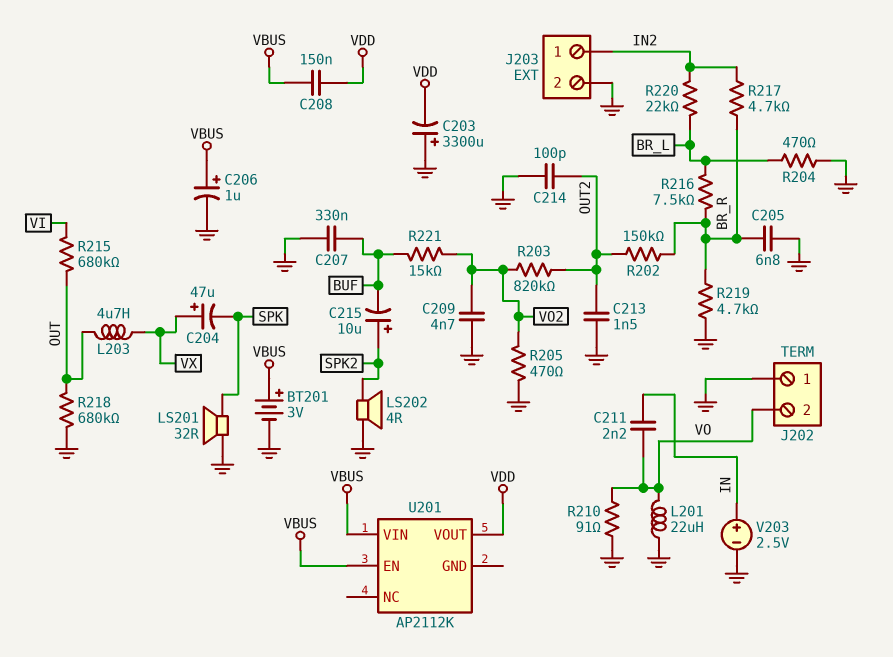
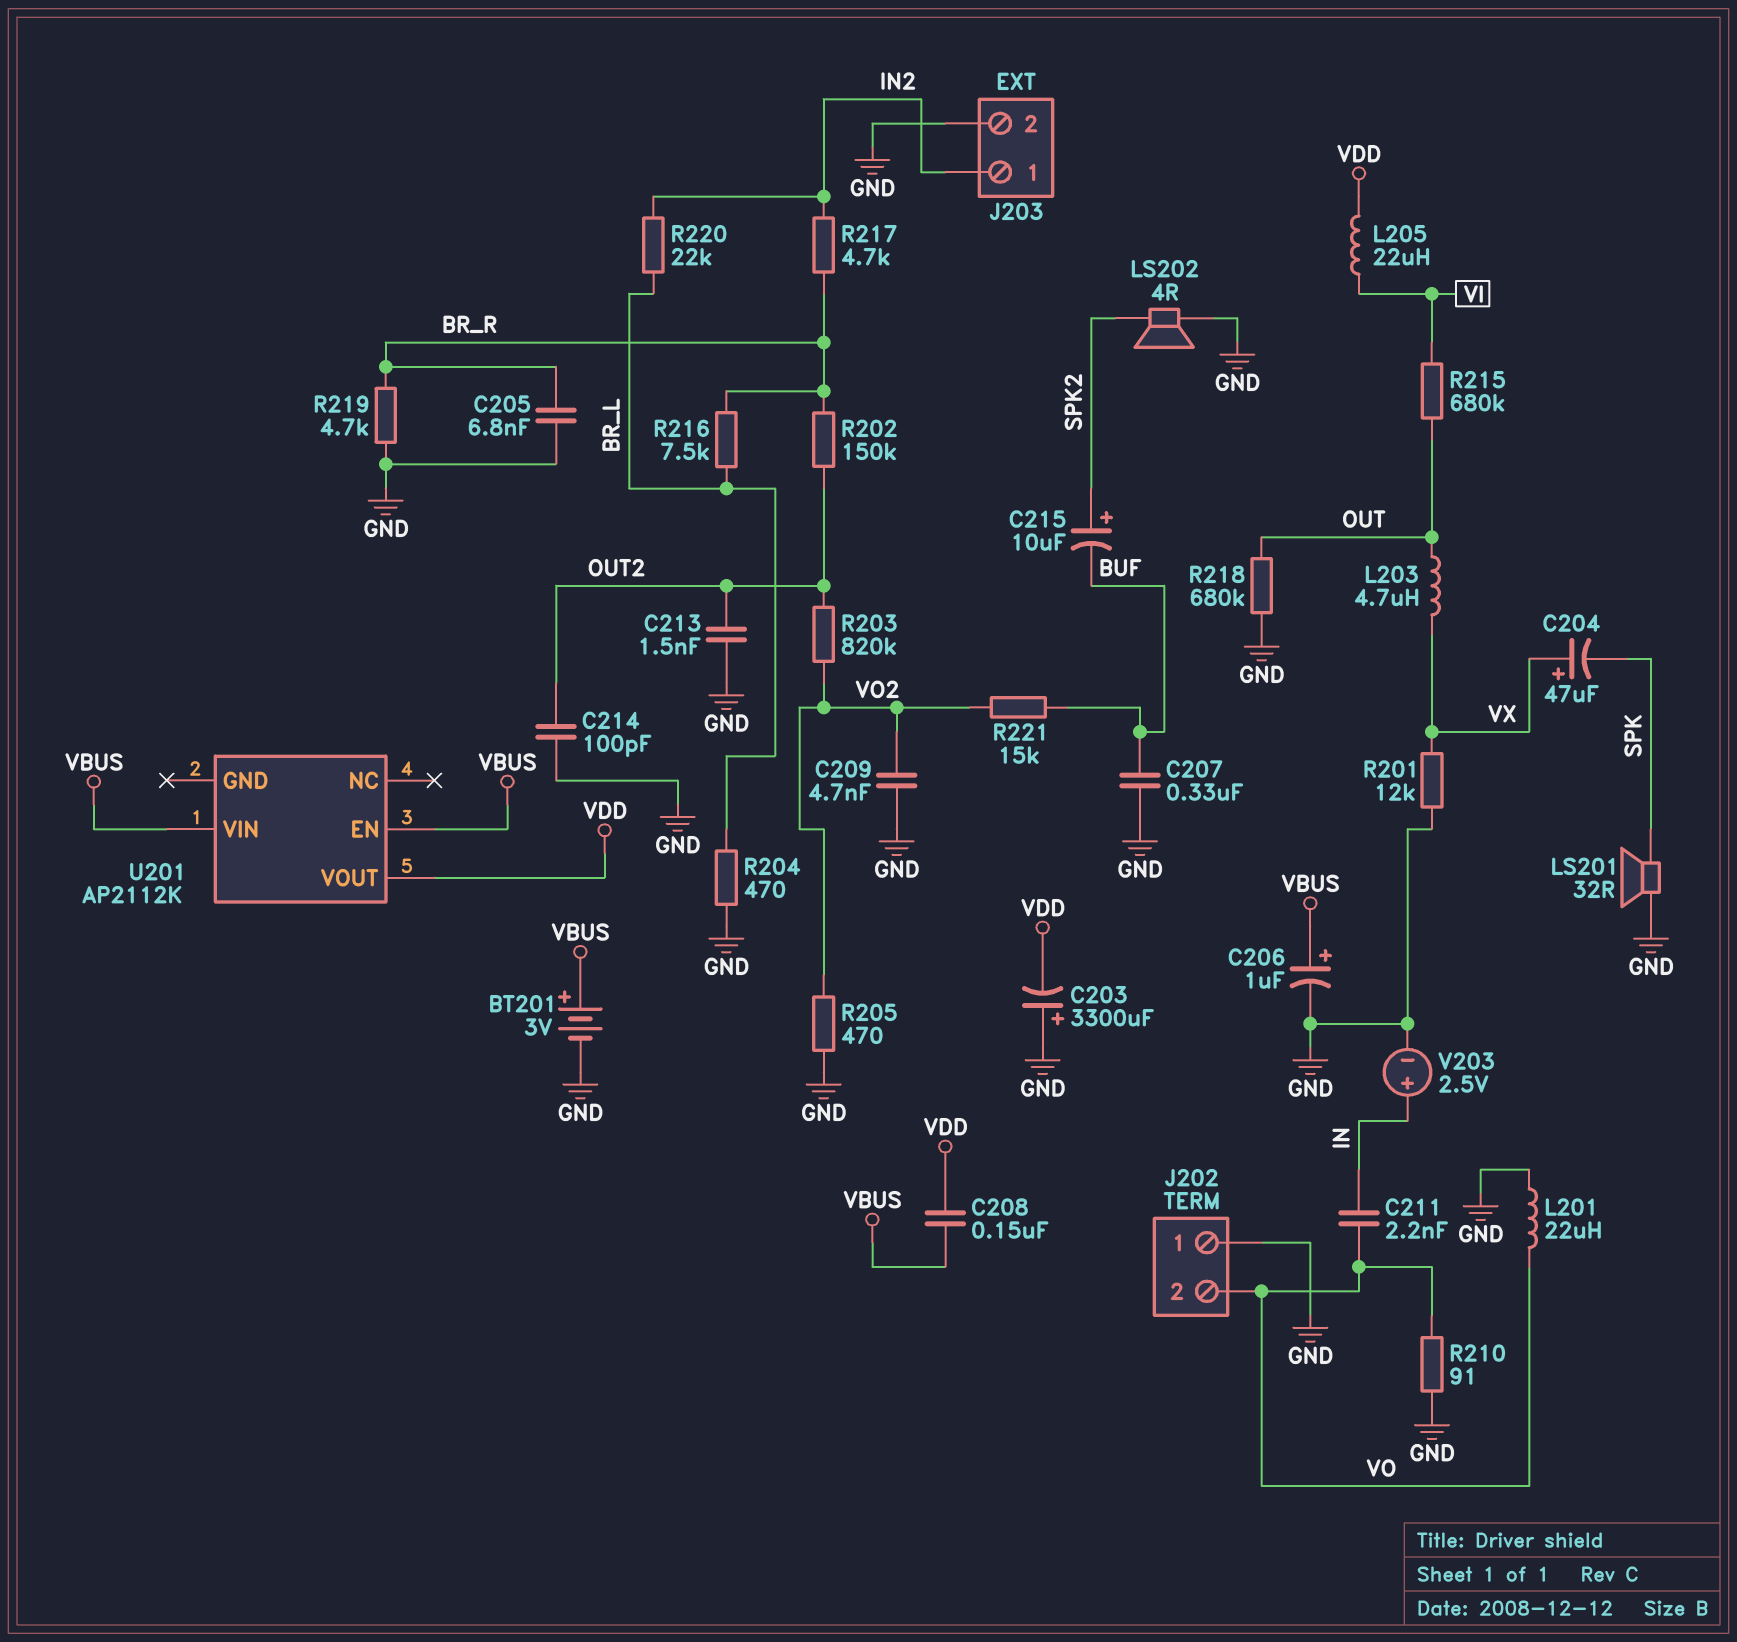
L205: none -> 22uH (VDD, VI)
R201: none -> 12k (GND, VX)

